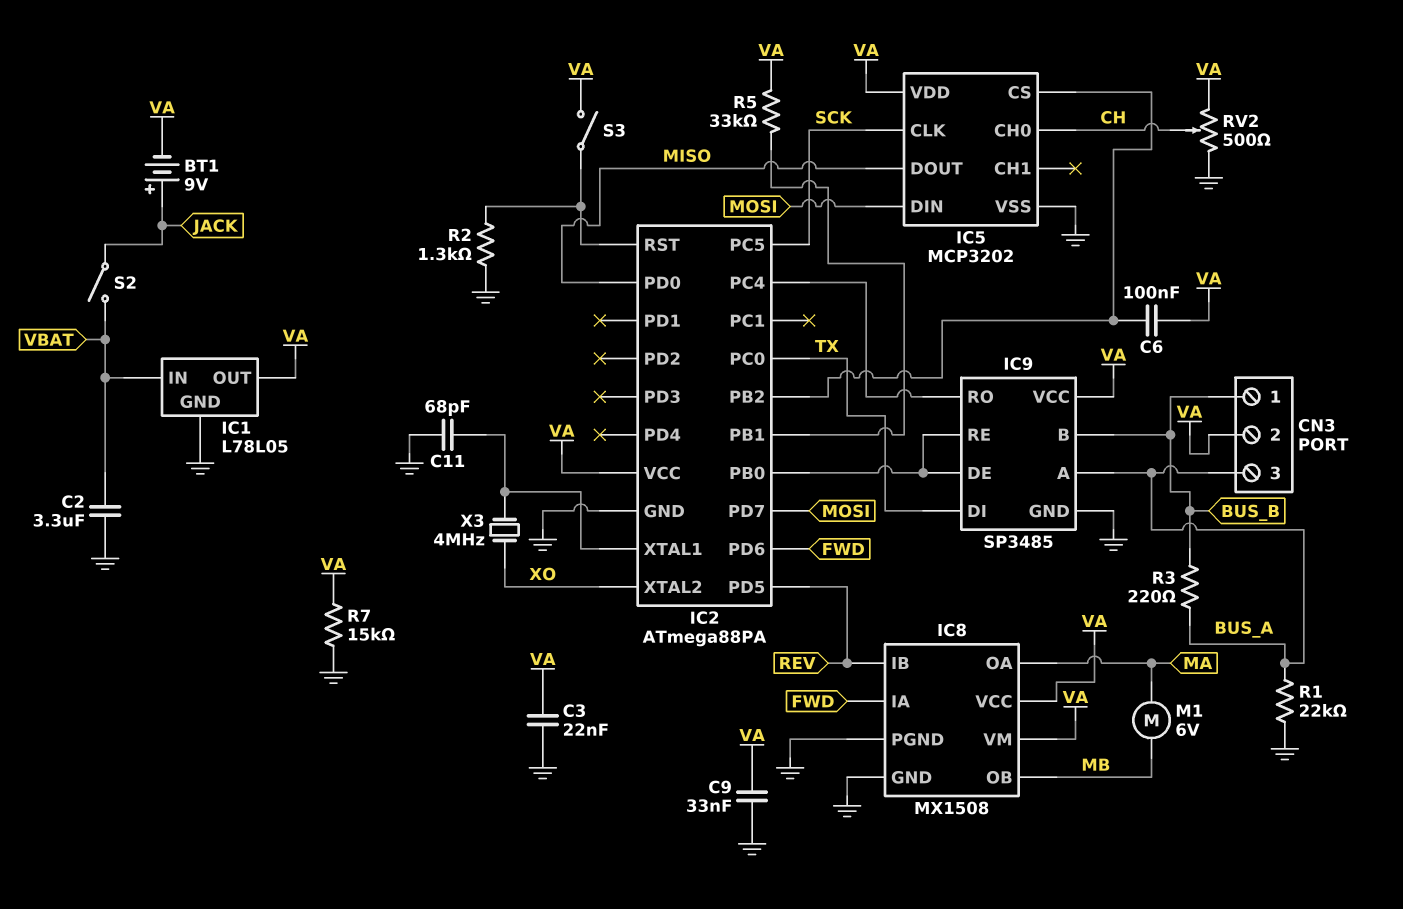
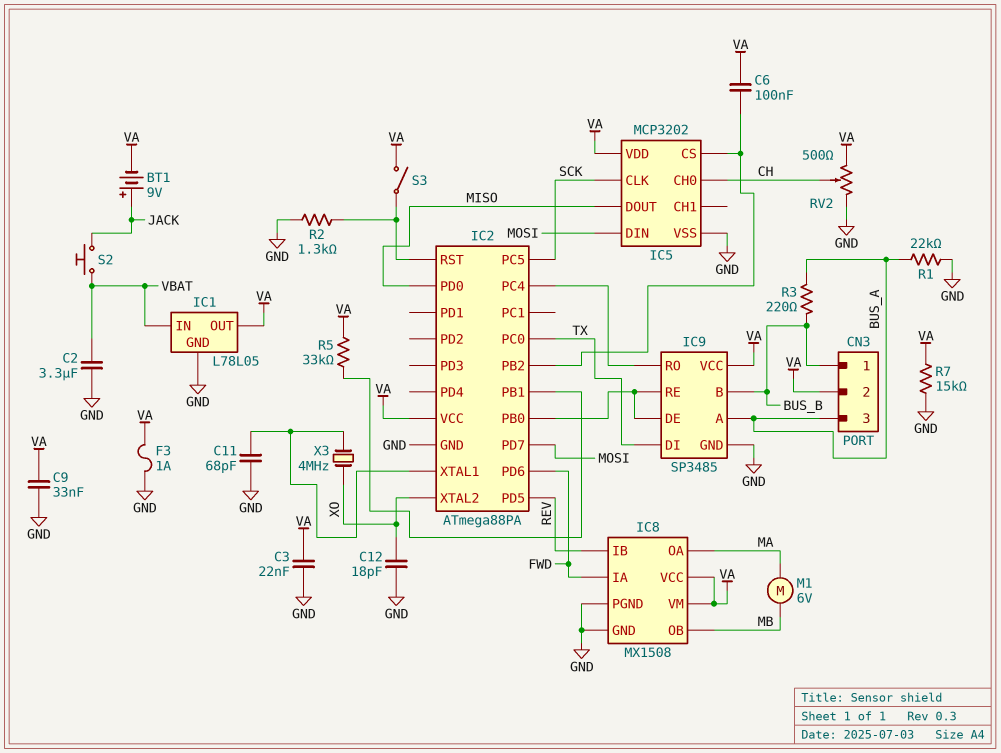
C12: none -> 18pF (GND, XO)
F3: none -> 1A (GND, VA)
S2: switch (JACK, VBAT) -> button (JACK, VBAT)

